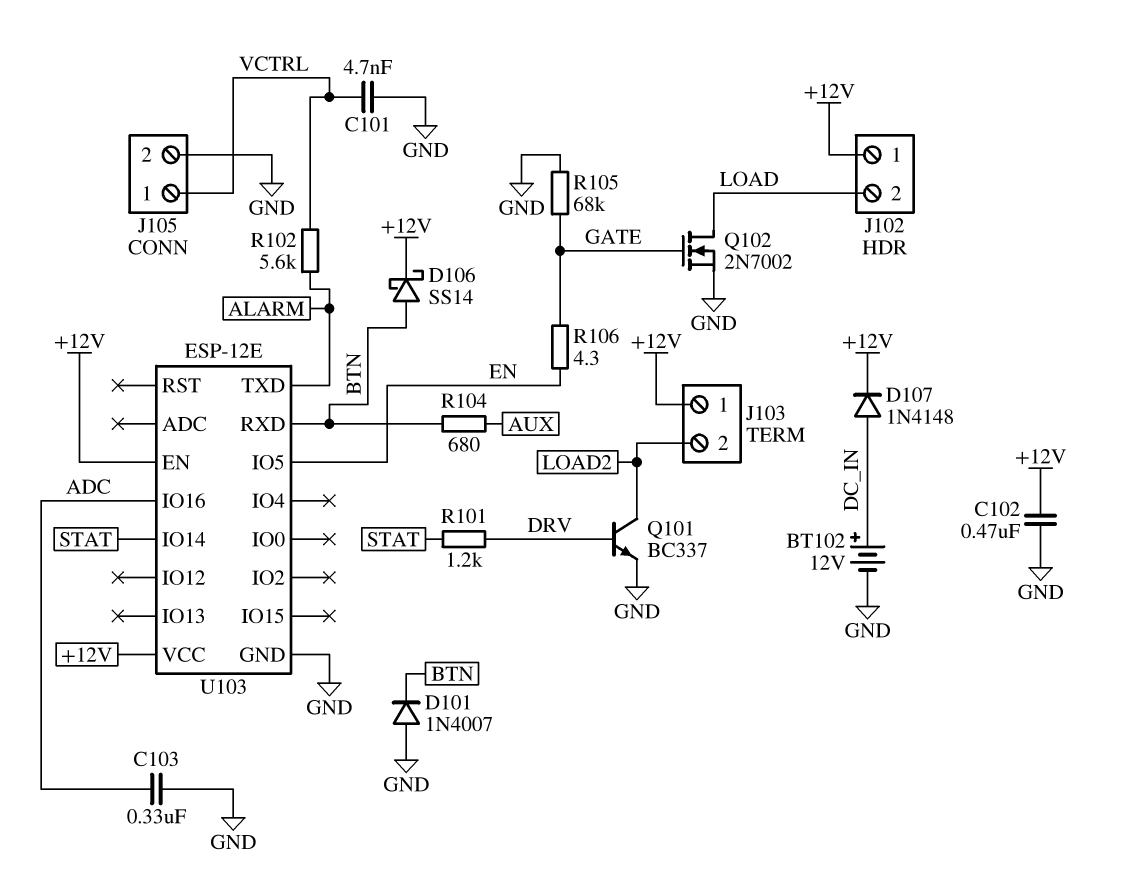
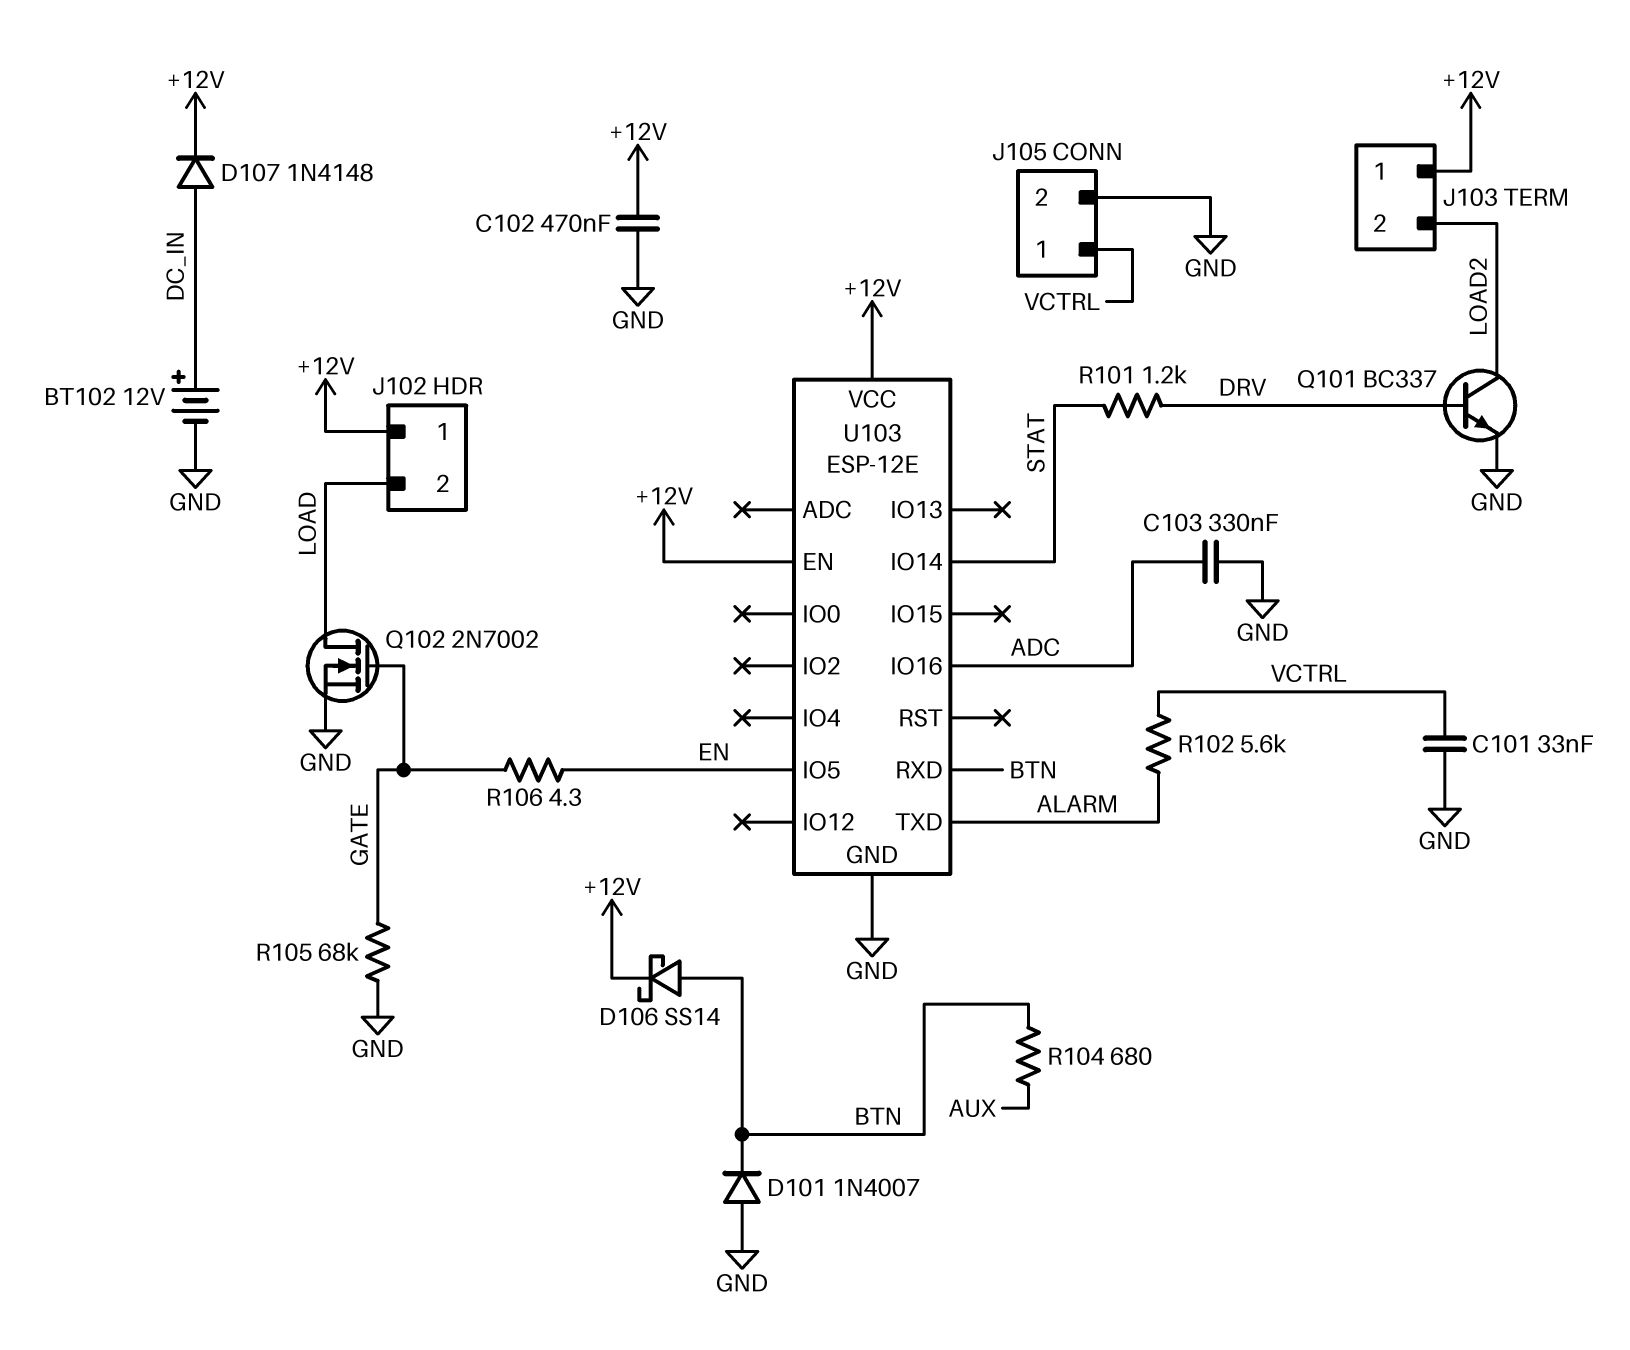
C101: 4.7nF (GND, VCTRL) -> 33nF (GND, VCTRL)

